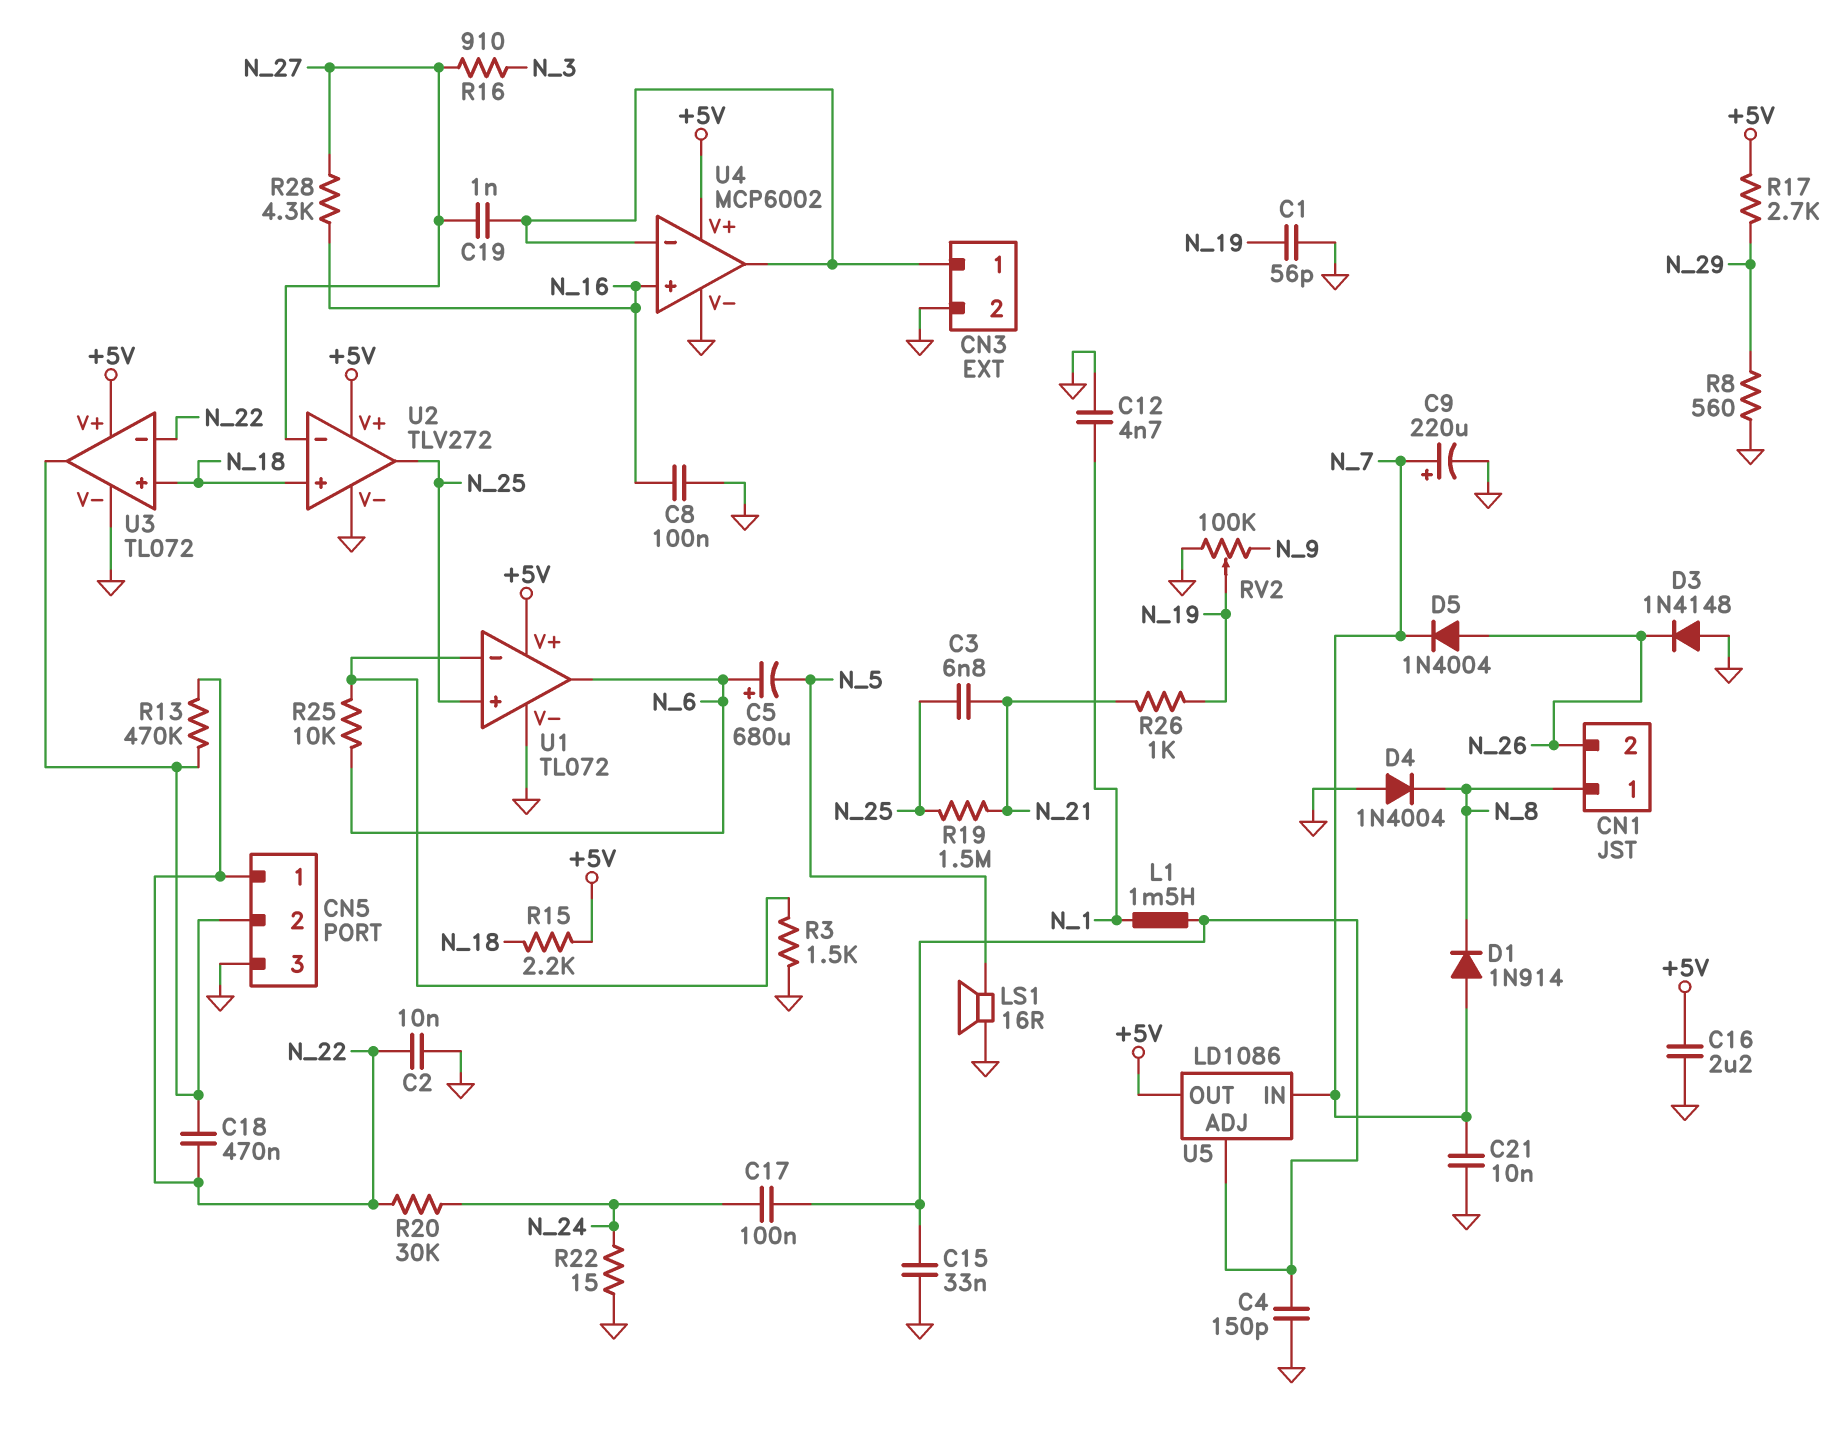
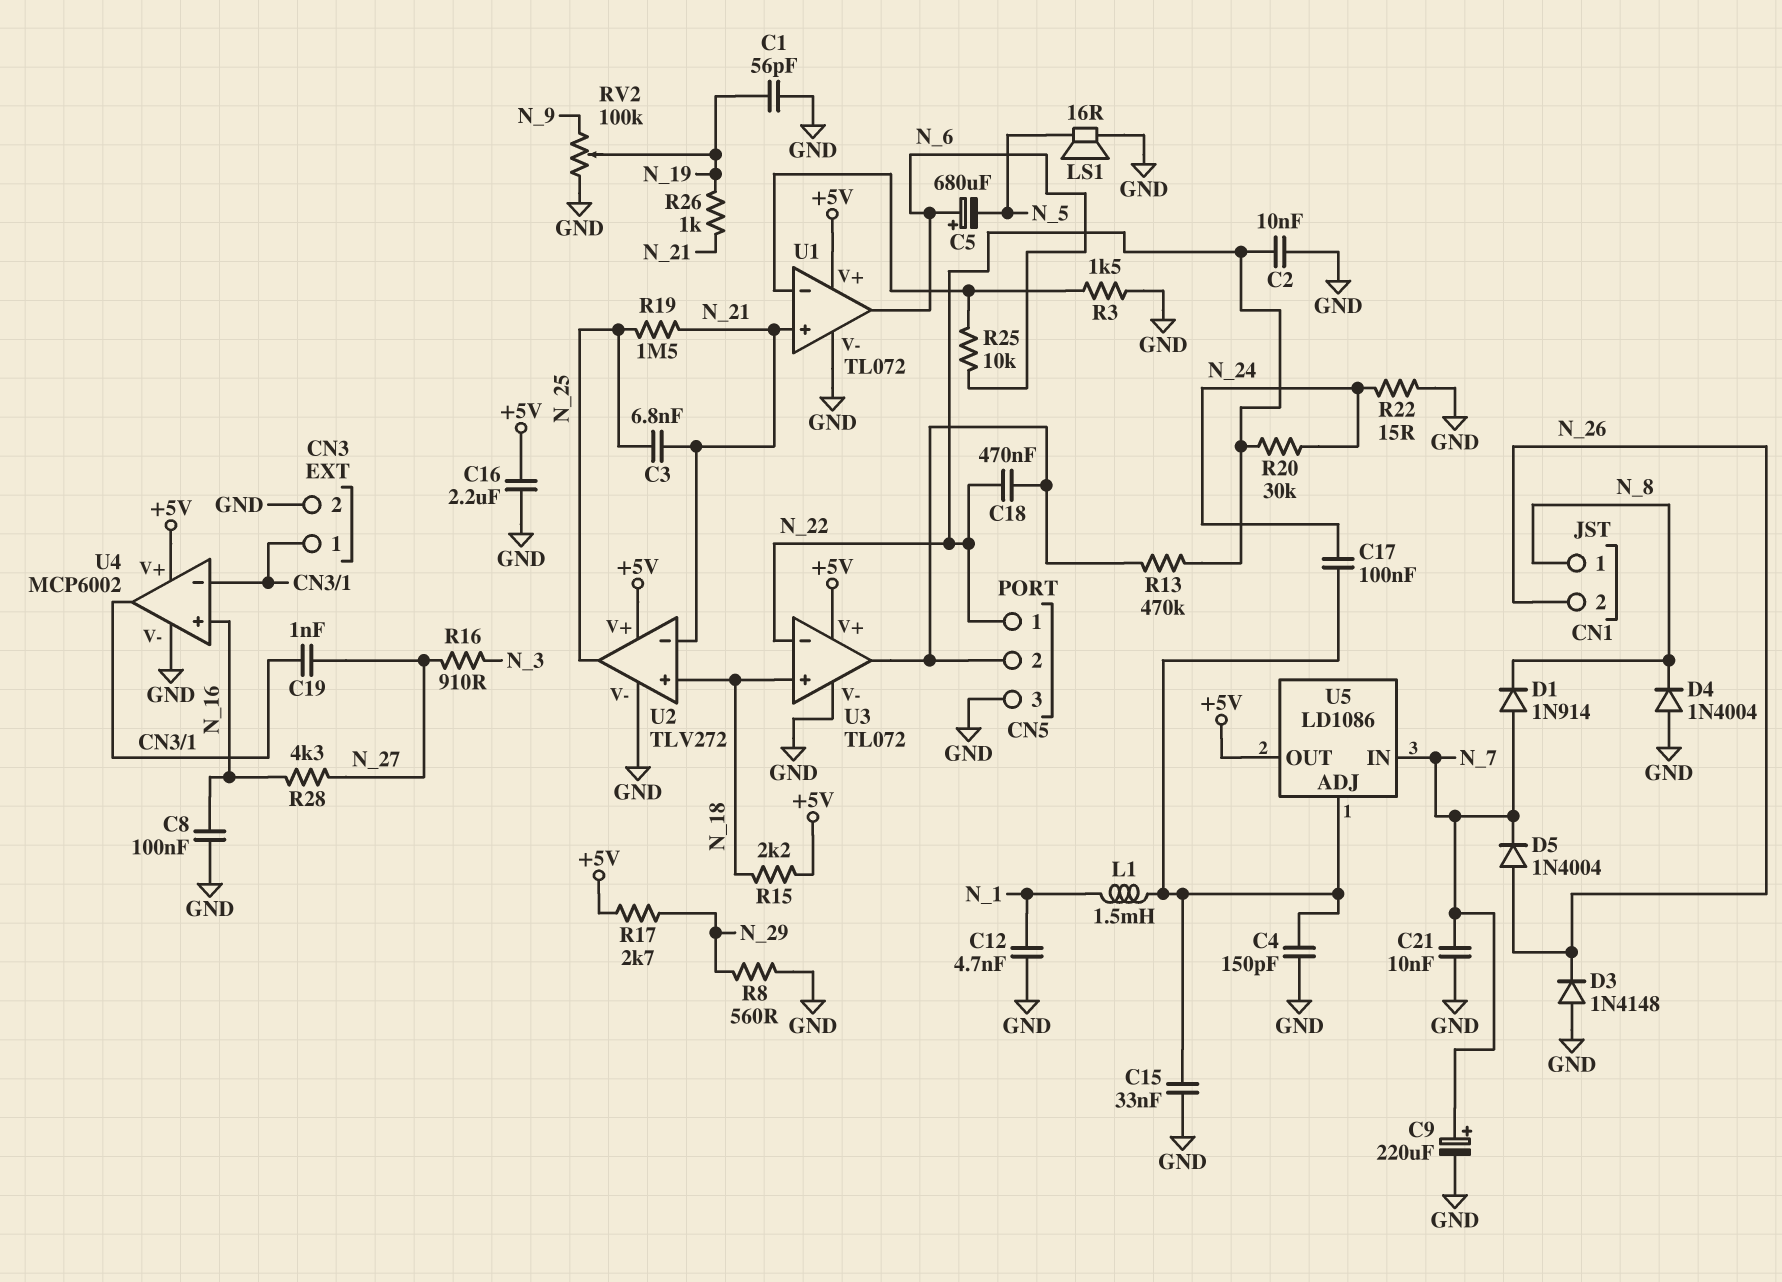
U1 pin in+: N_25 -> N_21
U2 pin in-: N_27 -> N_21

